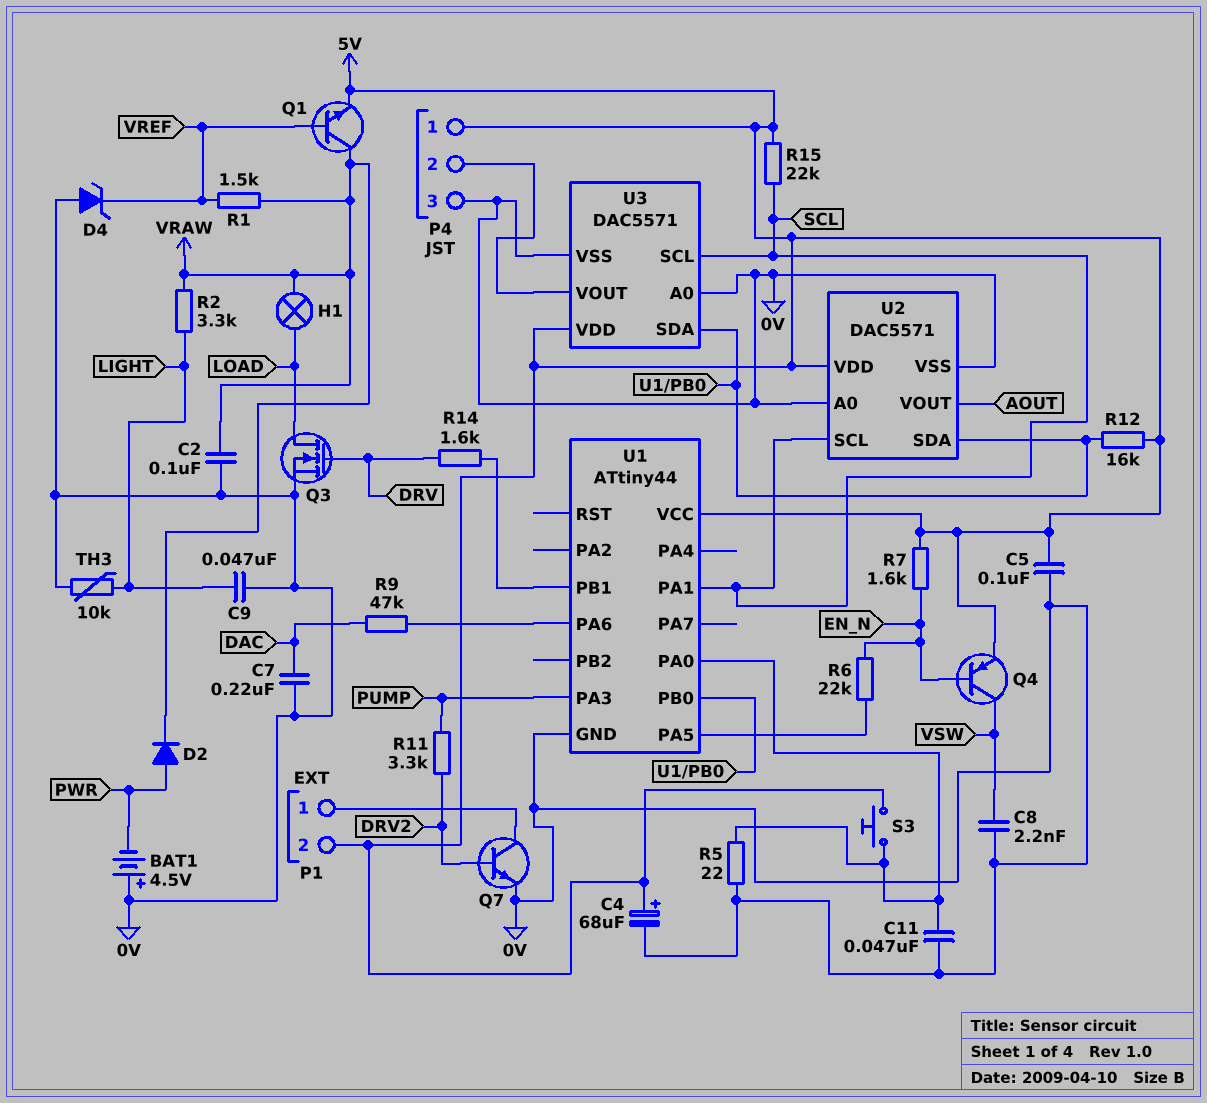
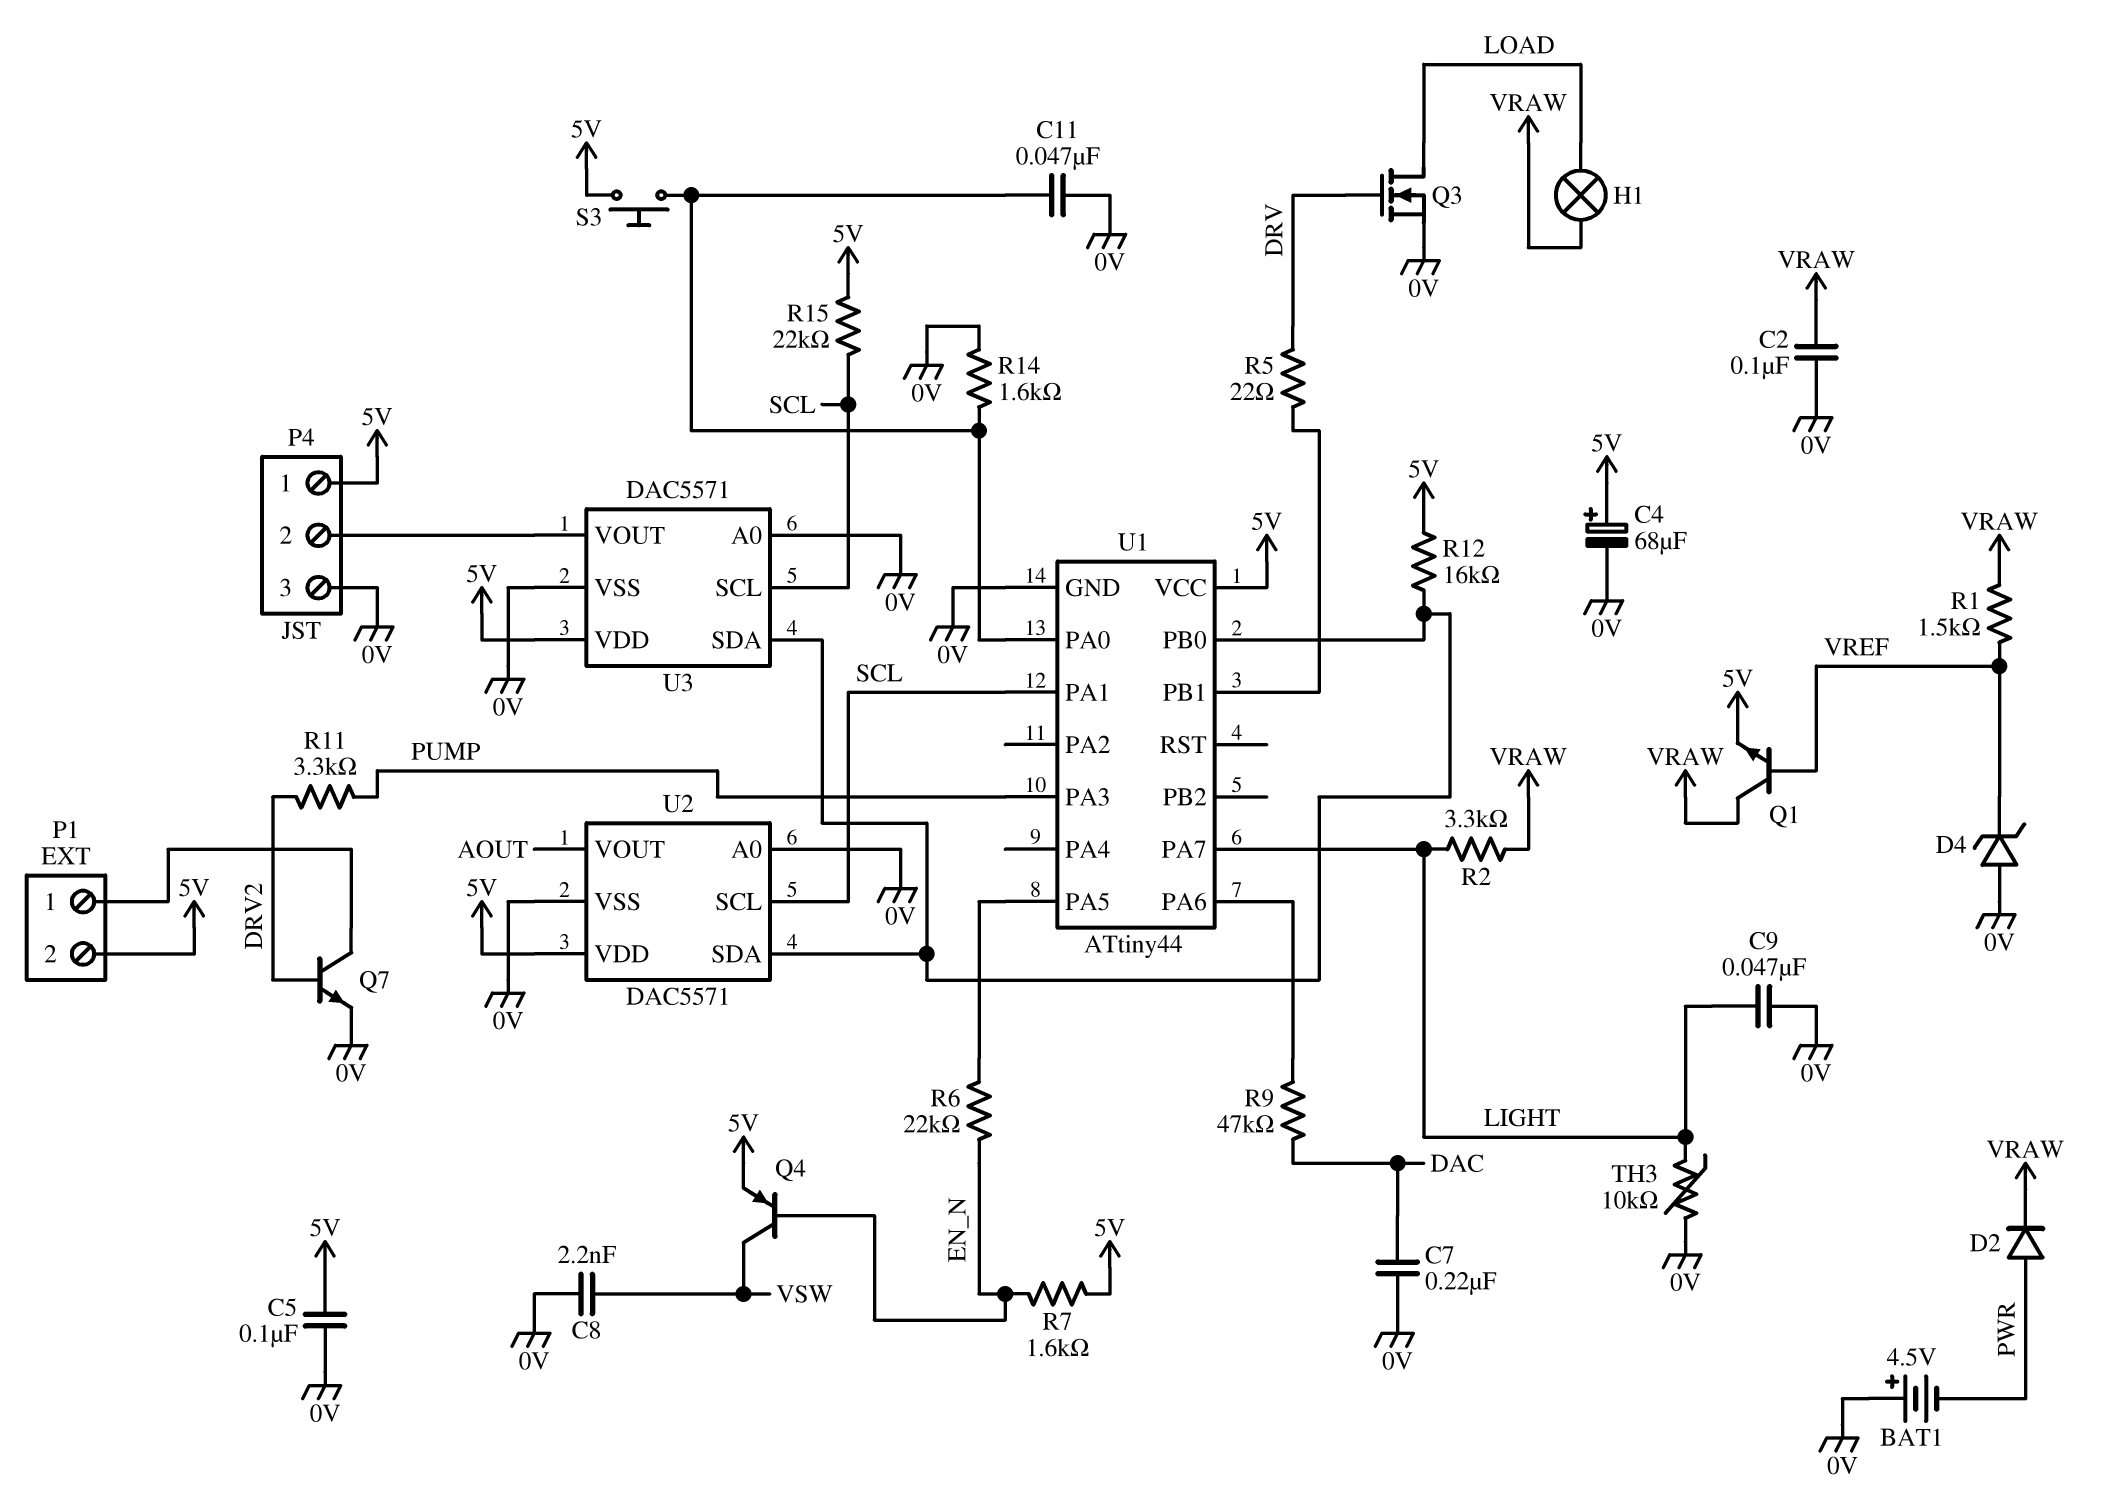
R5: 22 (0V, U1/PA0) -> 22 (DRV, U1/PB1)
R14: 1.6k (DRV, U1/PB1) -> 1.6k (0V, U1/PA0)
U1 pin PA7: none -> LIGHT

